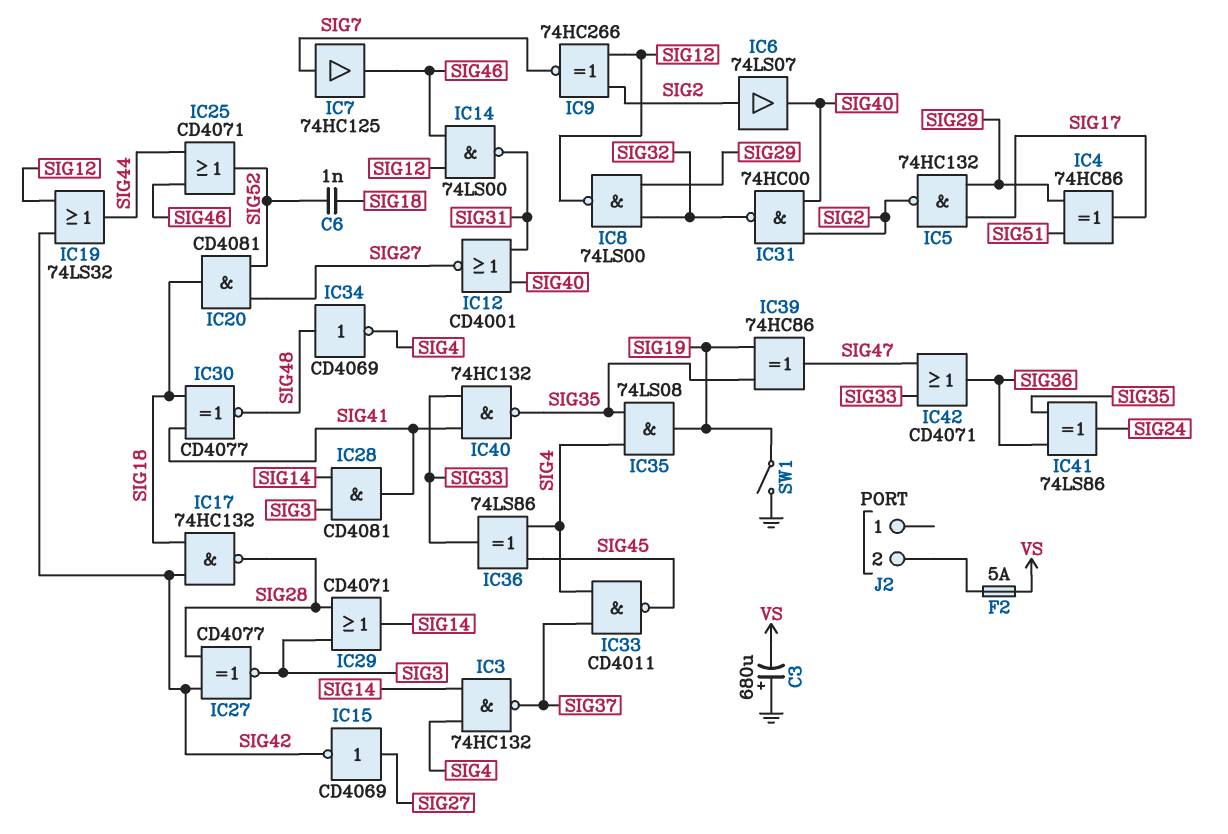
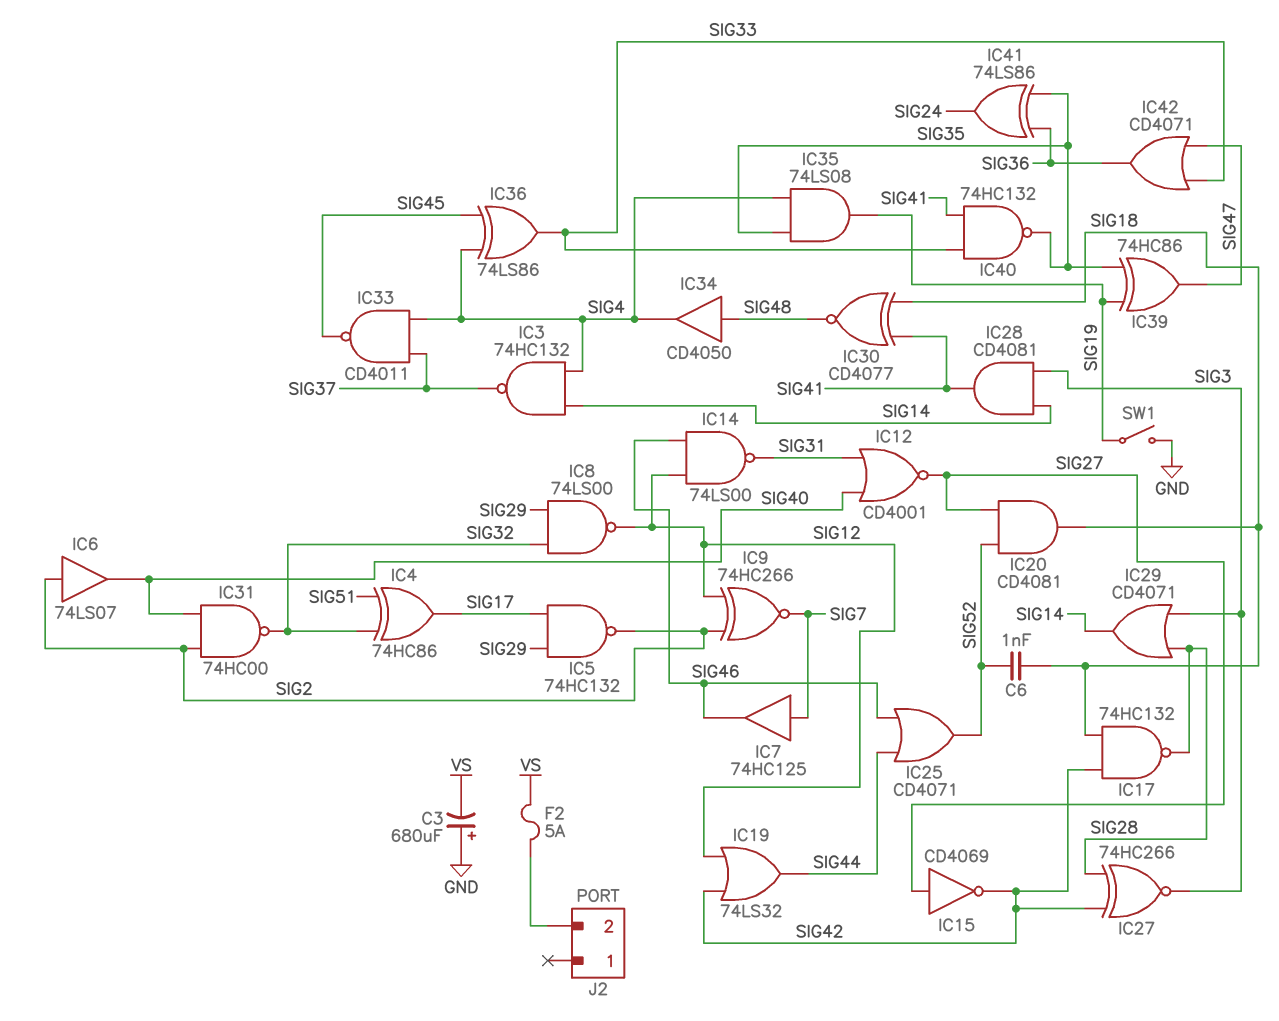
IC4: XOR 74HC86 (in SIG29, in SIG51, out SIG17) -> XOR 74HC86 (in SIG32, in SIG51, out SIG17)
IC27: XNOR CD4077 (in SIG28, in SIG42, out SIG3) -> XNOR 74HC266 (in SIG28, in SIG42, out SIG3)
IC34: NOT CD4069 (in SIG48, out SIG4) -> buffer CD4050 (in SIG48, out SIG4)

